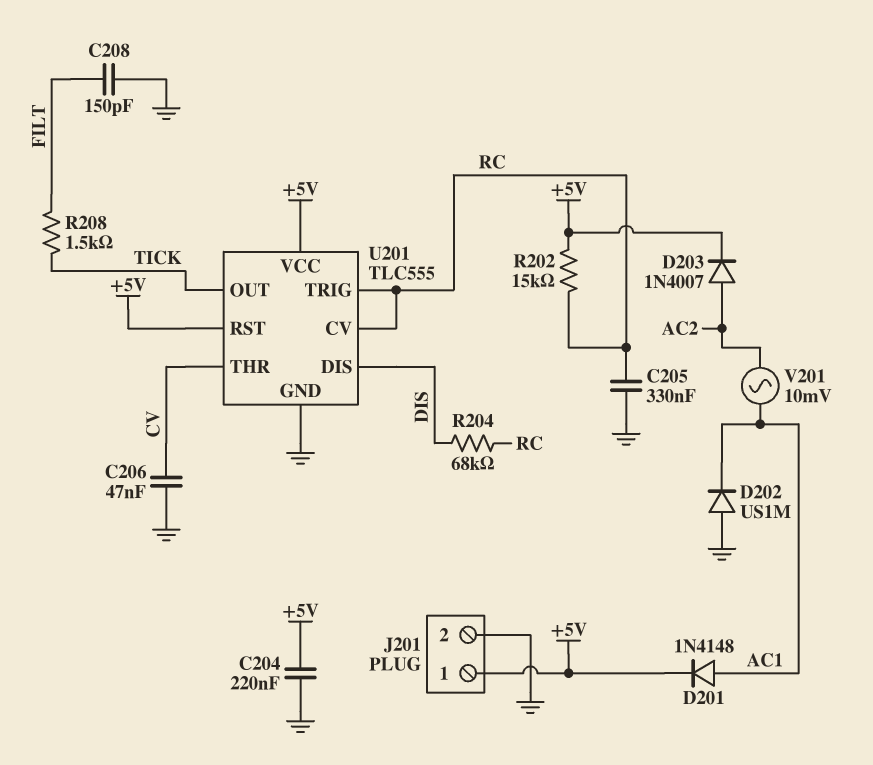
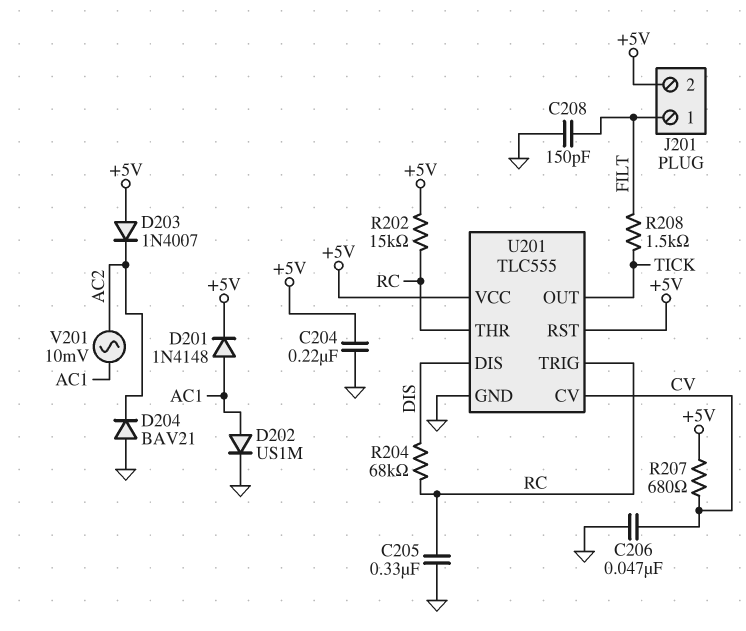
D202: diode US1M (A GND, K AC1) -> diode US1M (A AC1, K GND)
D203: diode 1N4007 (A AC2, K +5V) -> diode 1N4007 (A +5V, K AC2)
D204: none -> diode BAV21 (A GND, K AC2)
J201 pin 1: +5V -> FILT
J201 pin 2: GND -> +5V
R207: none -> 680 (+5V, CV)
U201 pin CV: RC -> CV
U201 pin THR: CV -> RC

